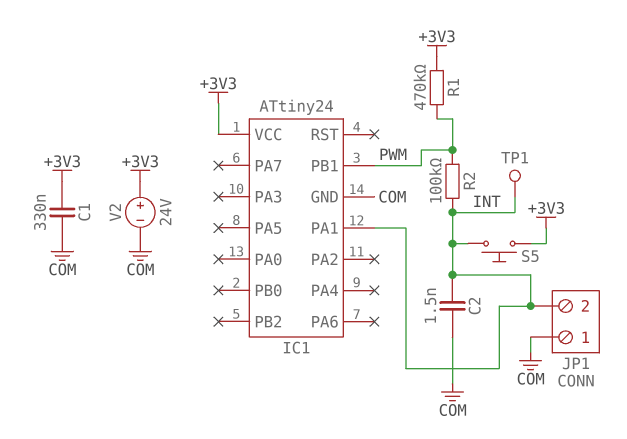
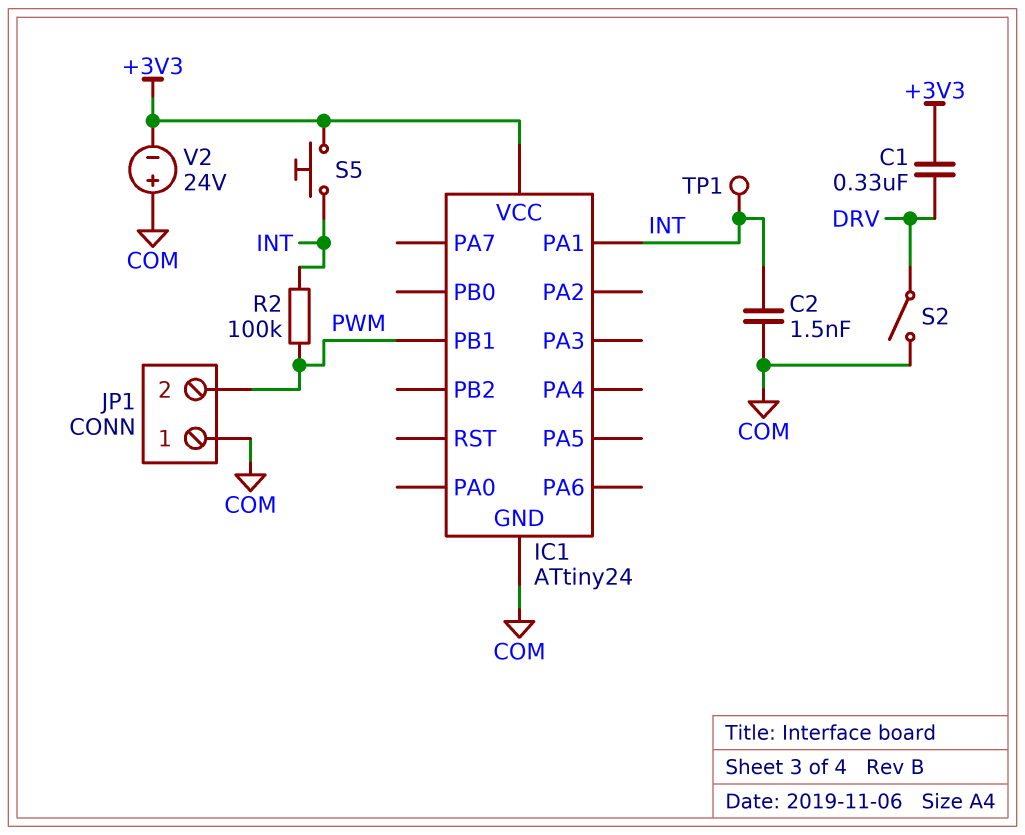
C1: 330nF (+3V3, COM) -> 330nF (+3V3, DRV)
JP1 pin 2: INT -> PWM
R1: 470k (+3V3, PWM) -> none
S2: none -> switch (COM, DRV)
V2: 24V (plus +3V3, minus COM) -> 24V (plus COM, minus +3V3)

